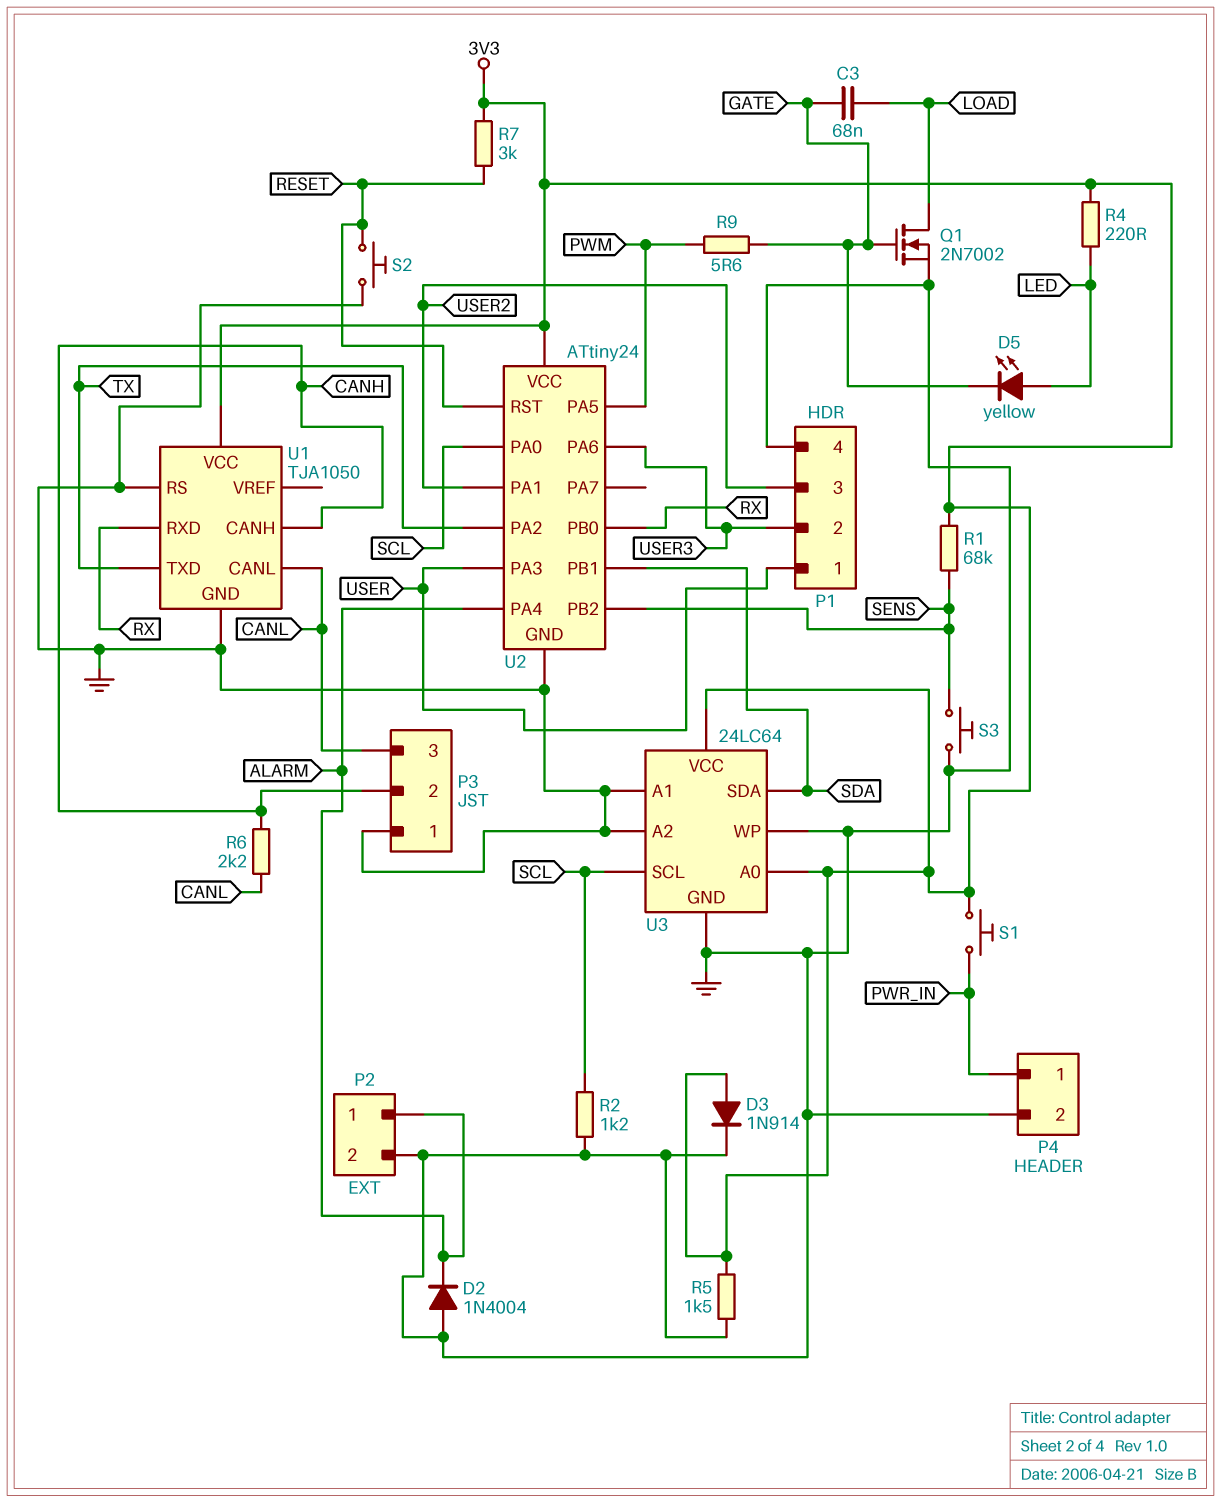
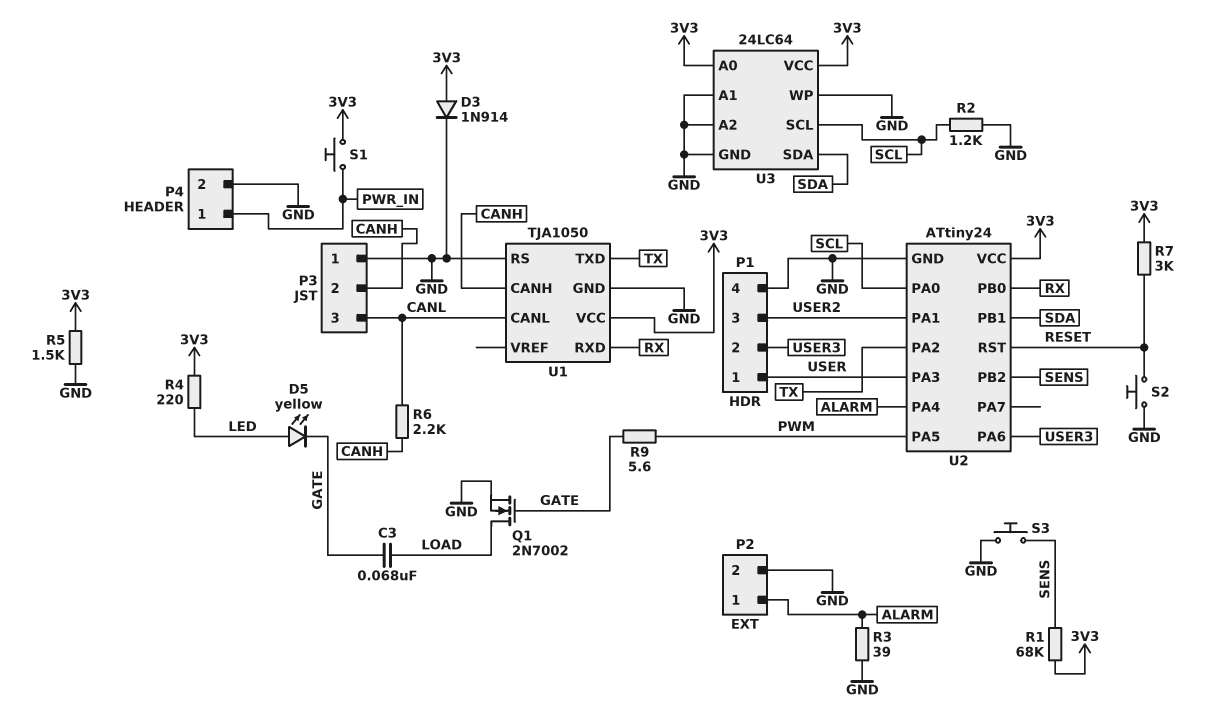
D2: diode 1N4004 (A GND, K ALARM) -> none
R3: none -> 39 (ALARM, GND)

